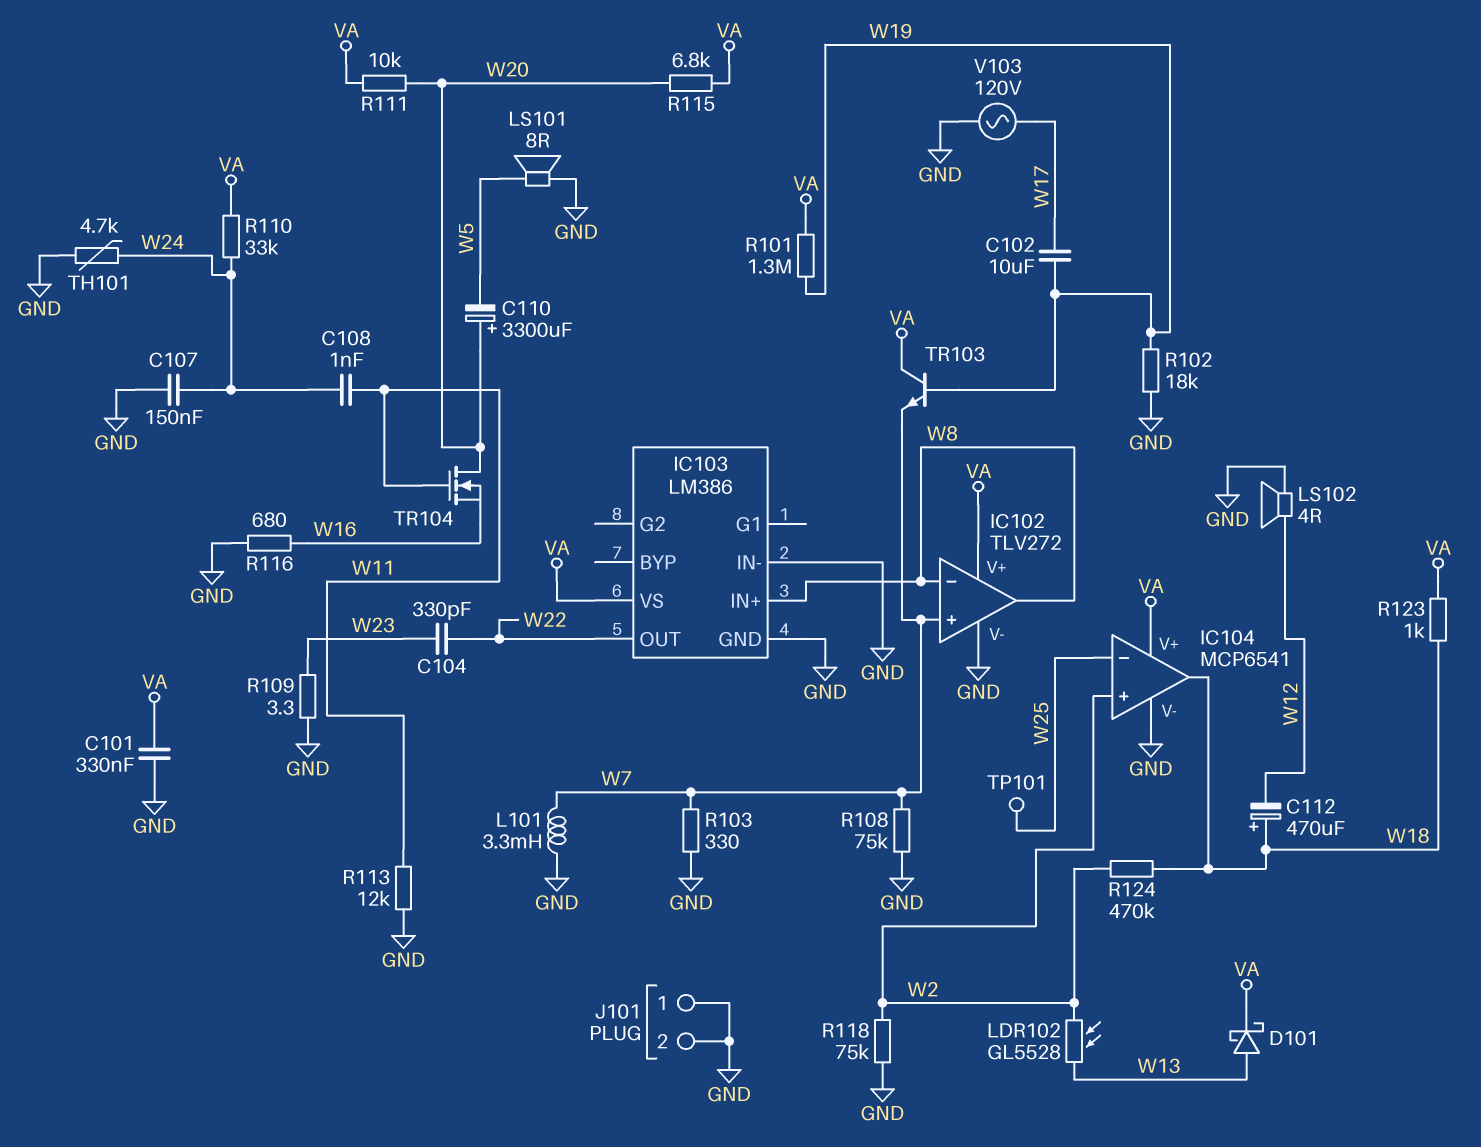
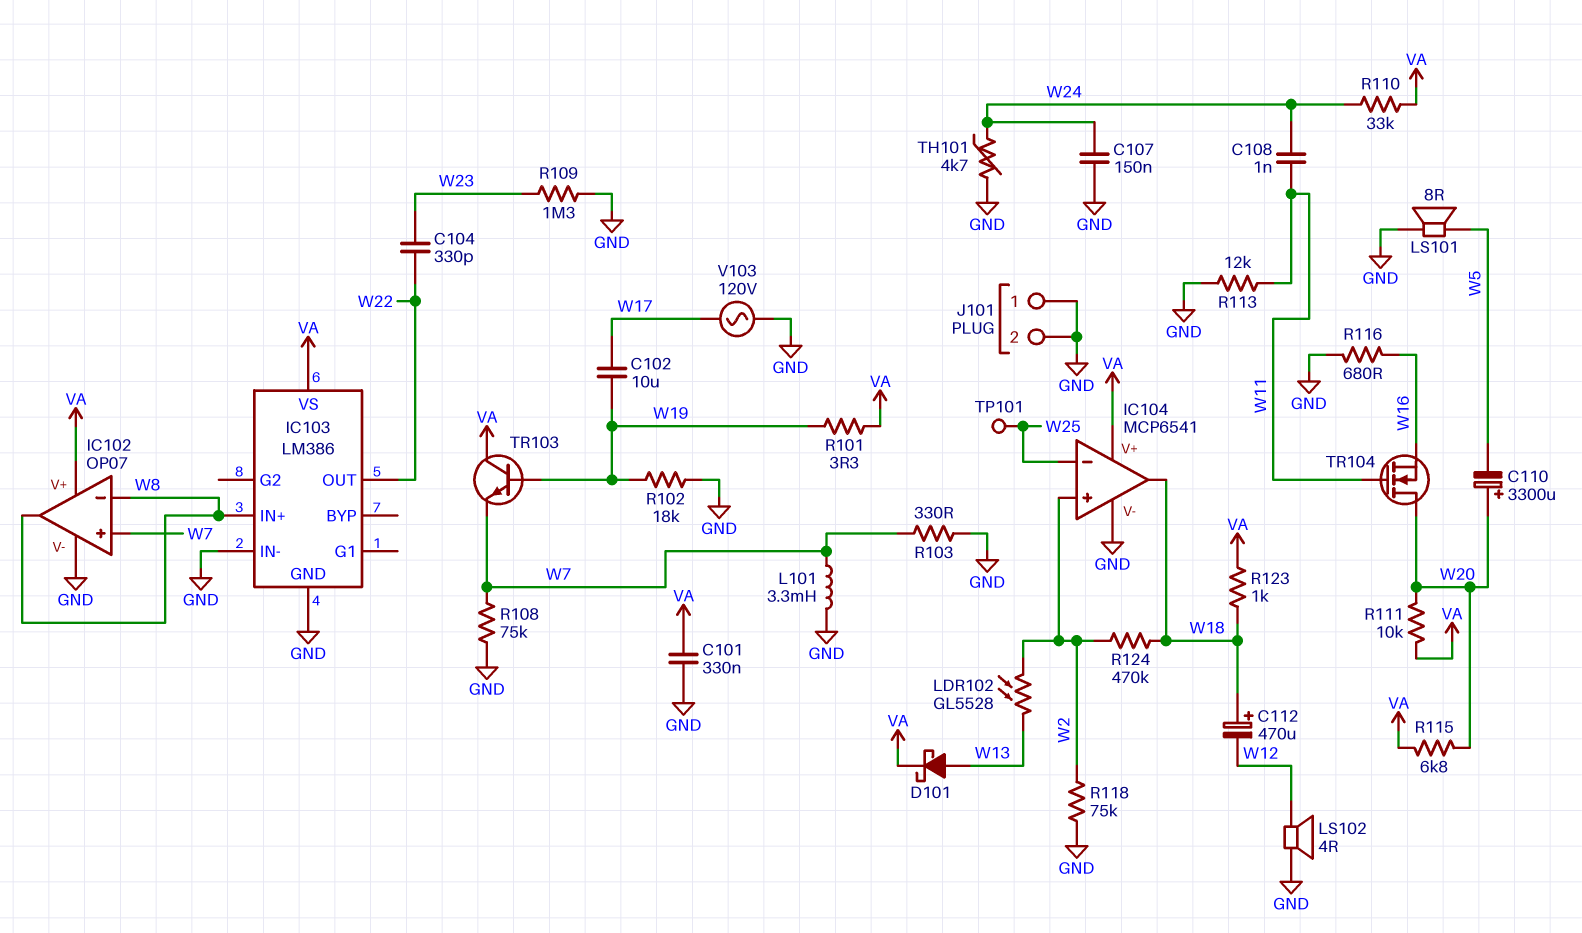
IC102: TLV272 -> OP07
R101: 1.3M (VA, W19) -> 3.3 (VA, W19)
R109: 3.3 (GND, W23) -> 1.3M (GND, W23)

